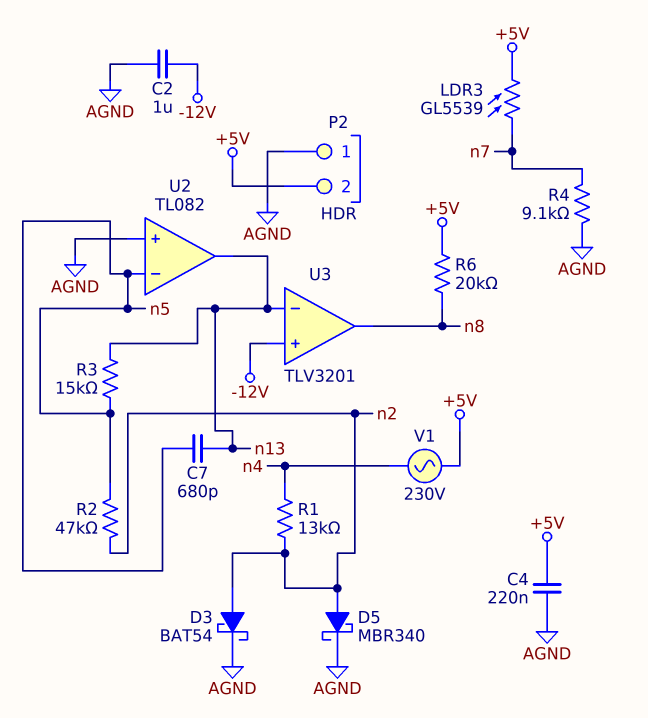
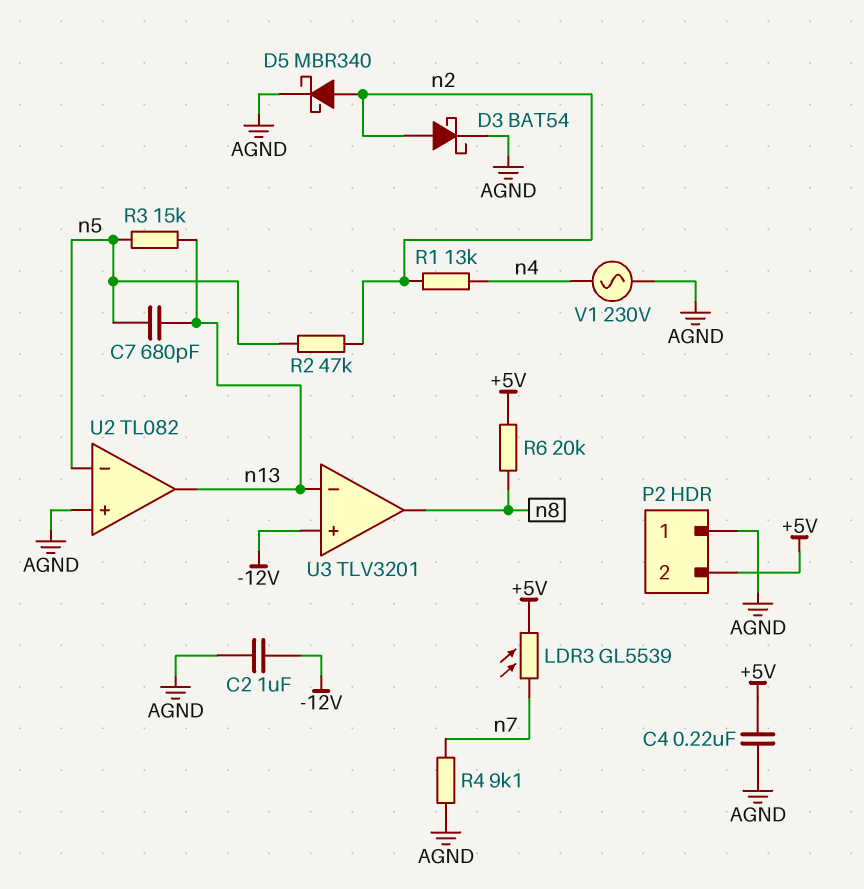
V1: AC 230V (+5V, n4) -> AC 230V (AGND, n4)

